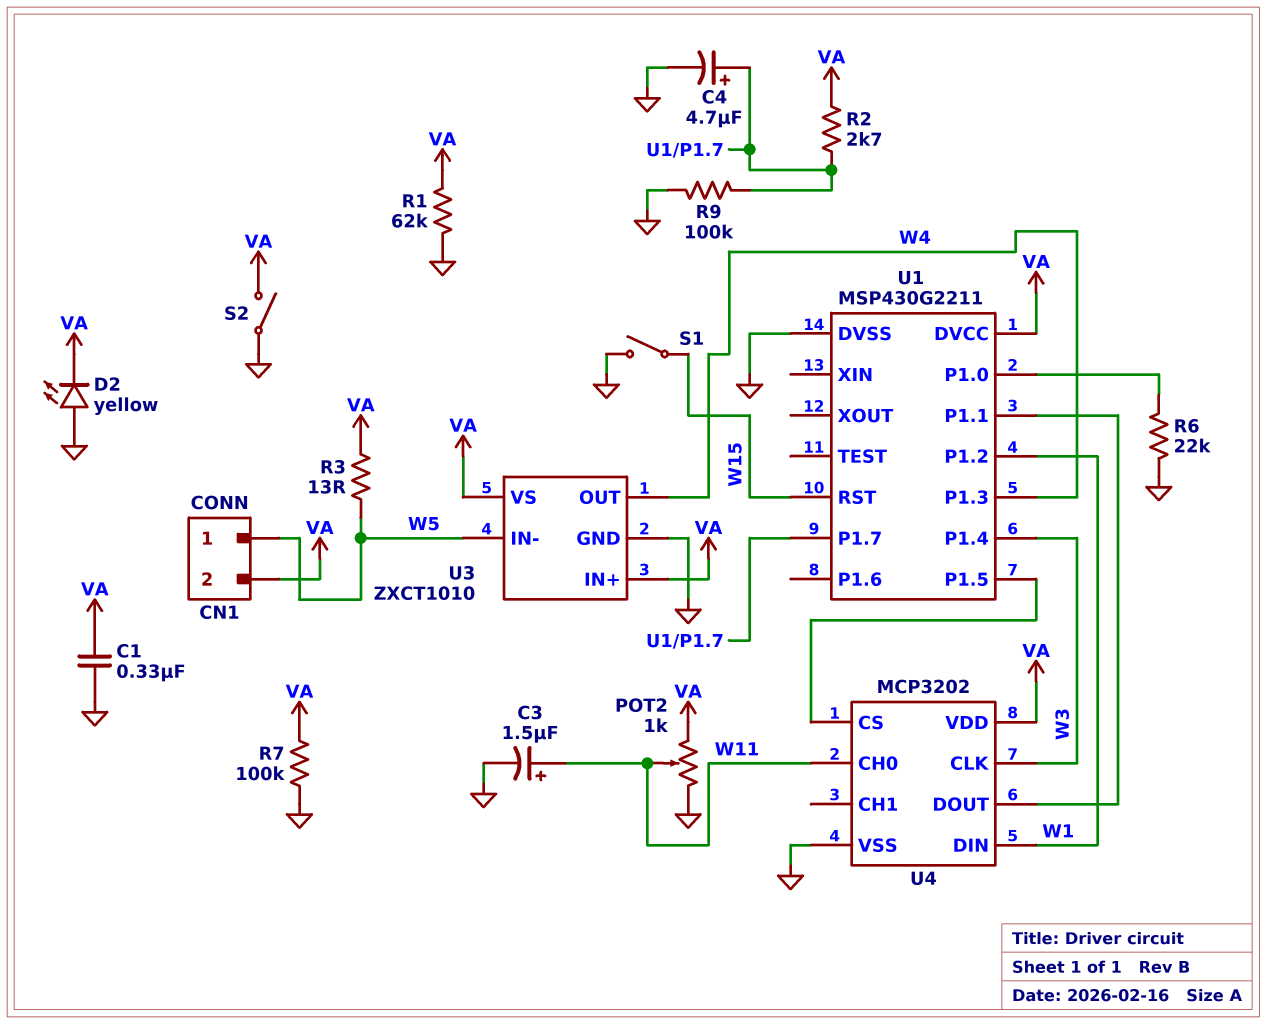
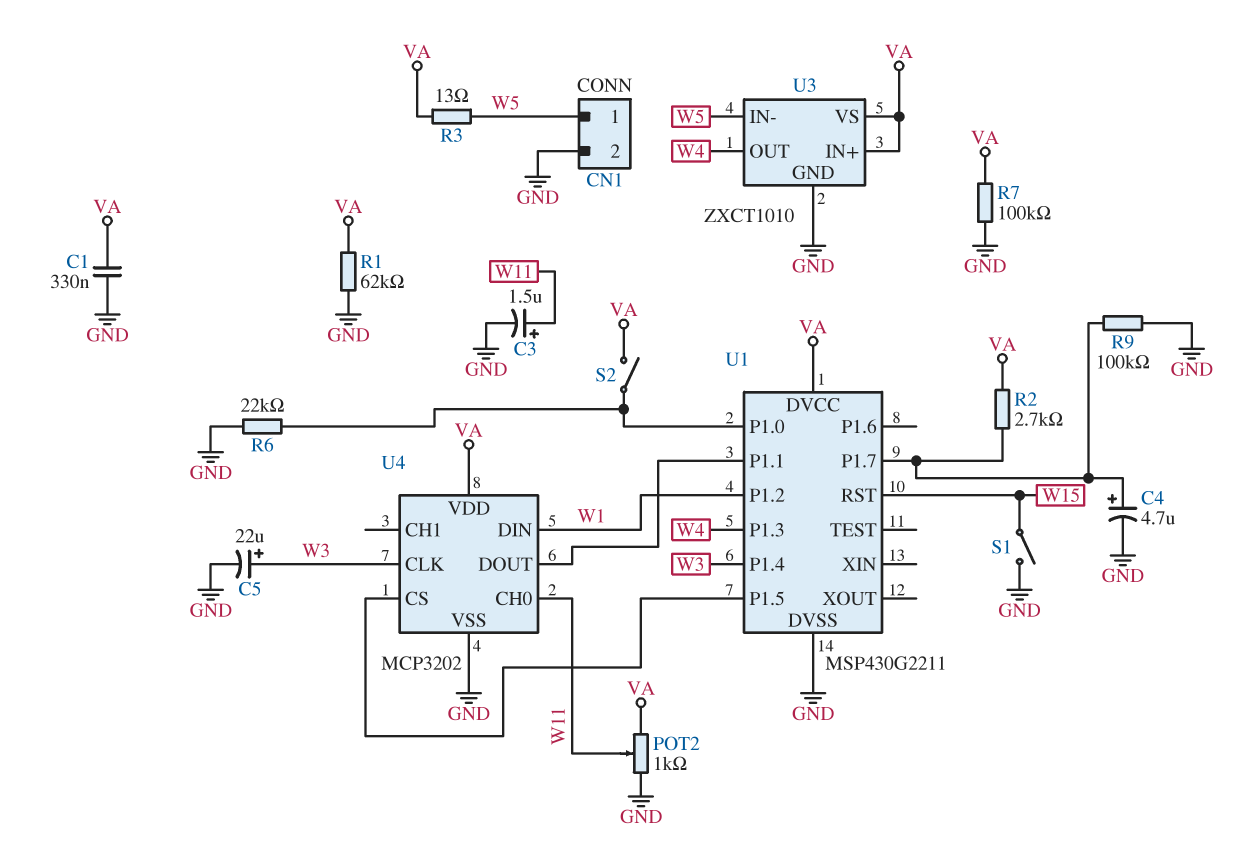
C5: none -> 22uF (plus W3, minus GND)
CN1 pin 2: VA -> GND
D2: LED yellow (A GND, K VA) -> none
S2: switch (GND, VA) -> switch (U1/P1.0, VA)

